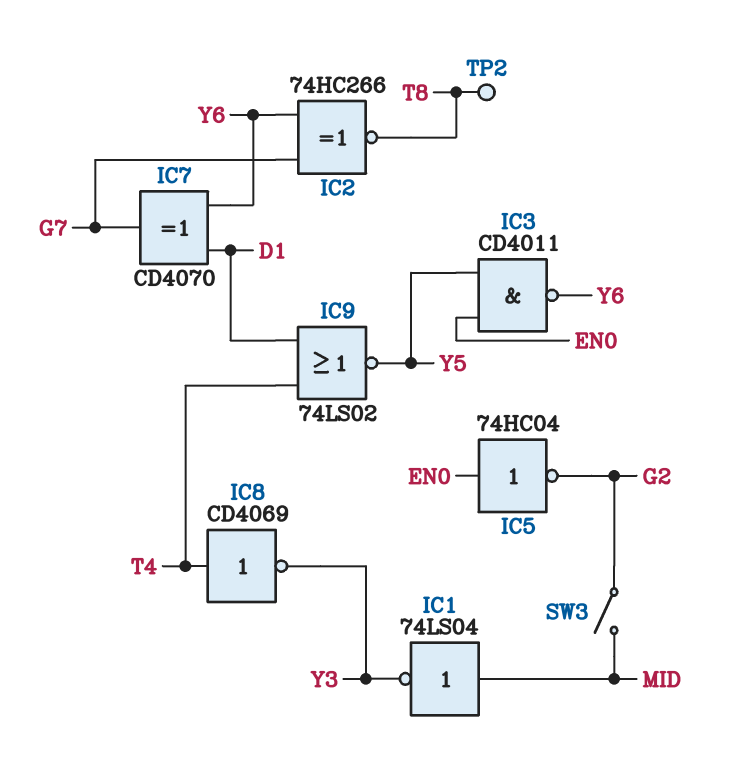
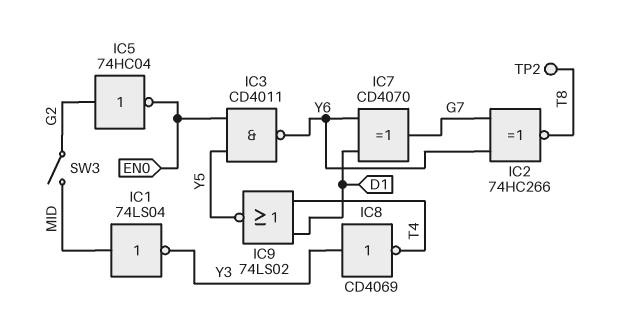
IC5: NOT 74HC04 (in EN0, out G2) -> NOT 74HC04 (in G2, out EN0)
IC8: NOT CD4069 (in T4, out Y3) -> NOT CD4069 (in Y3, out T4)

